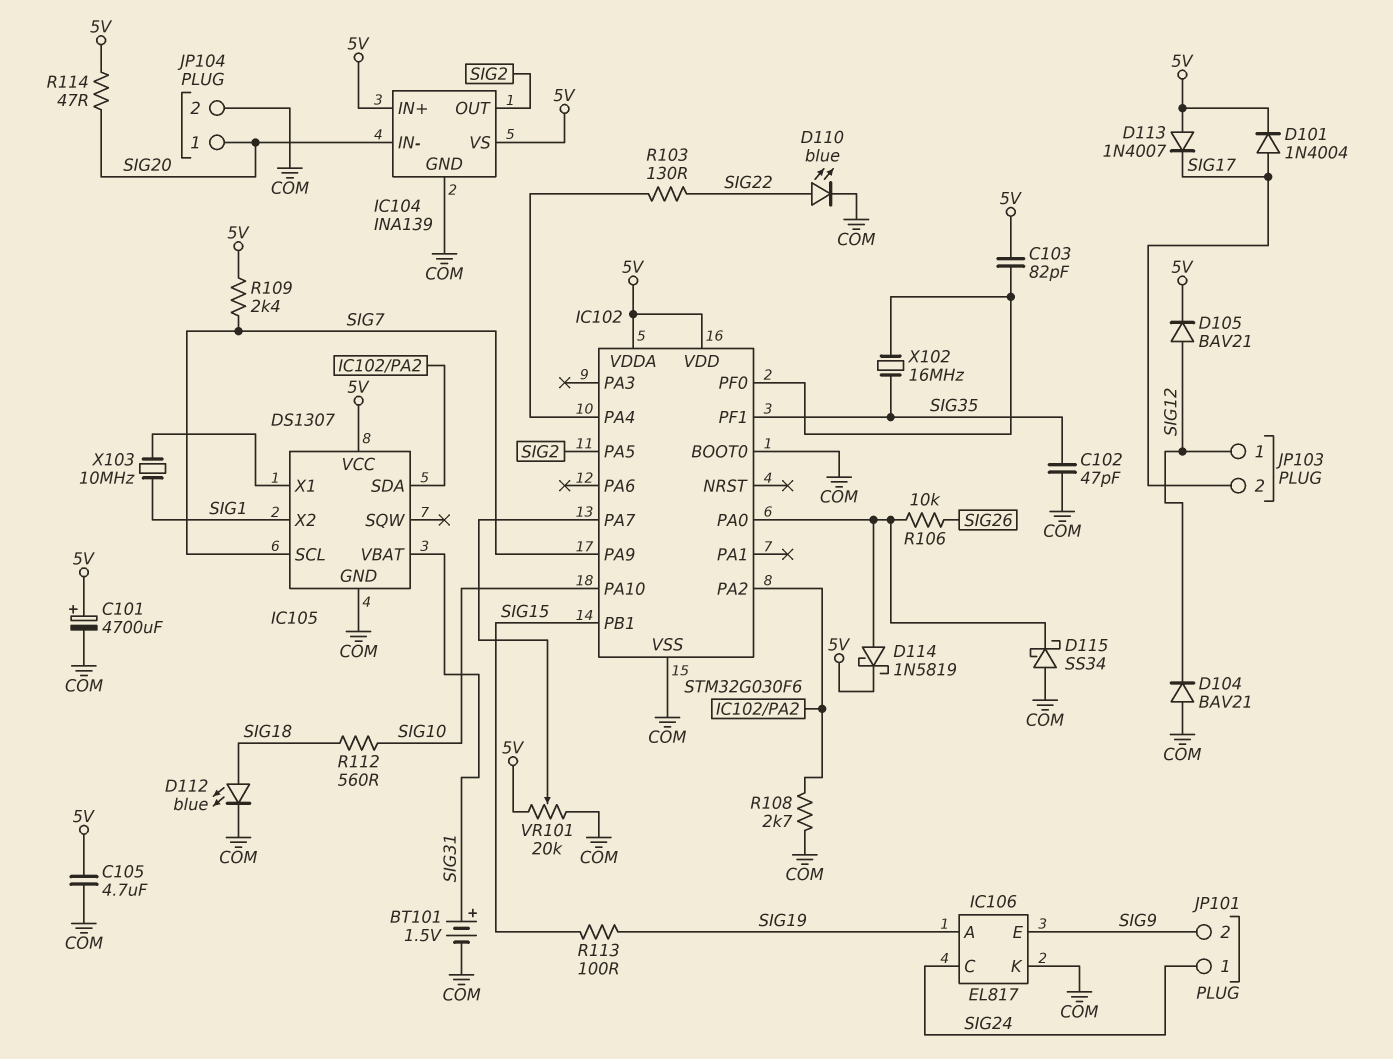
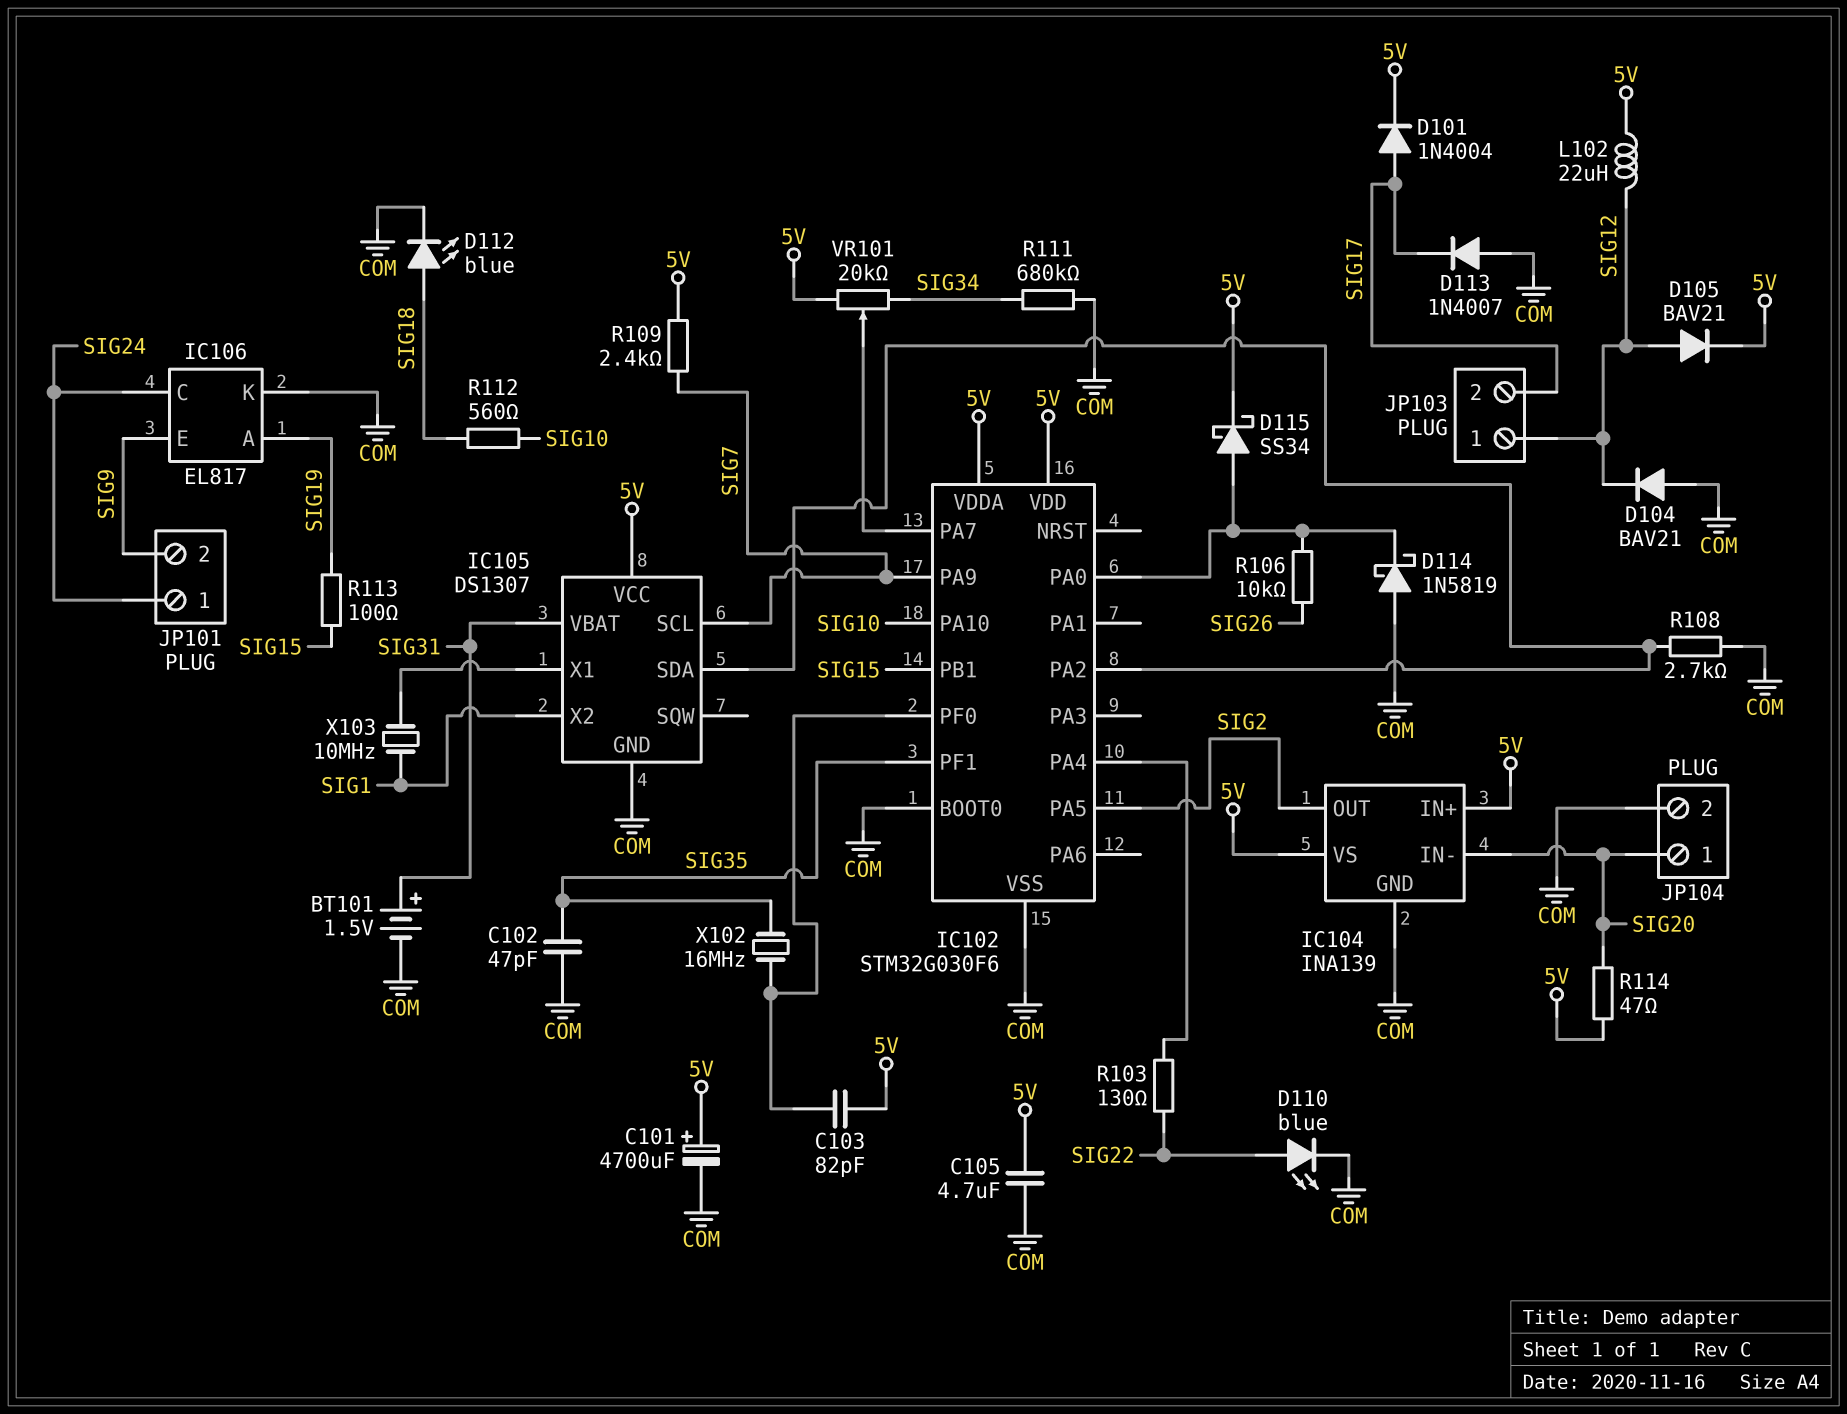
D113: diode 1N4007 (A 5V, K SIG17) -> diode 1N4007 (A COM, K SIG17)
D114: schottky 1N5819 (A IC102/PA0, K 5V) -> schottky 1N5819 (A COM, K IC102/PA0)
D115: schottky SS34 (A COM, K IC102/PA0) -> schottky SS34 (A IC102/PA0, K 5V)
L102: none -> 22uH (5V, SIG12)
R111: none -> 680k (COM, SIG34)
VR101: 20k (5V, COM, wiper IC102/PA7) -> 20k (5V, SIG34, wiper IC102/PA7)

